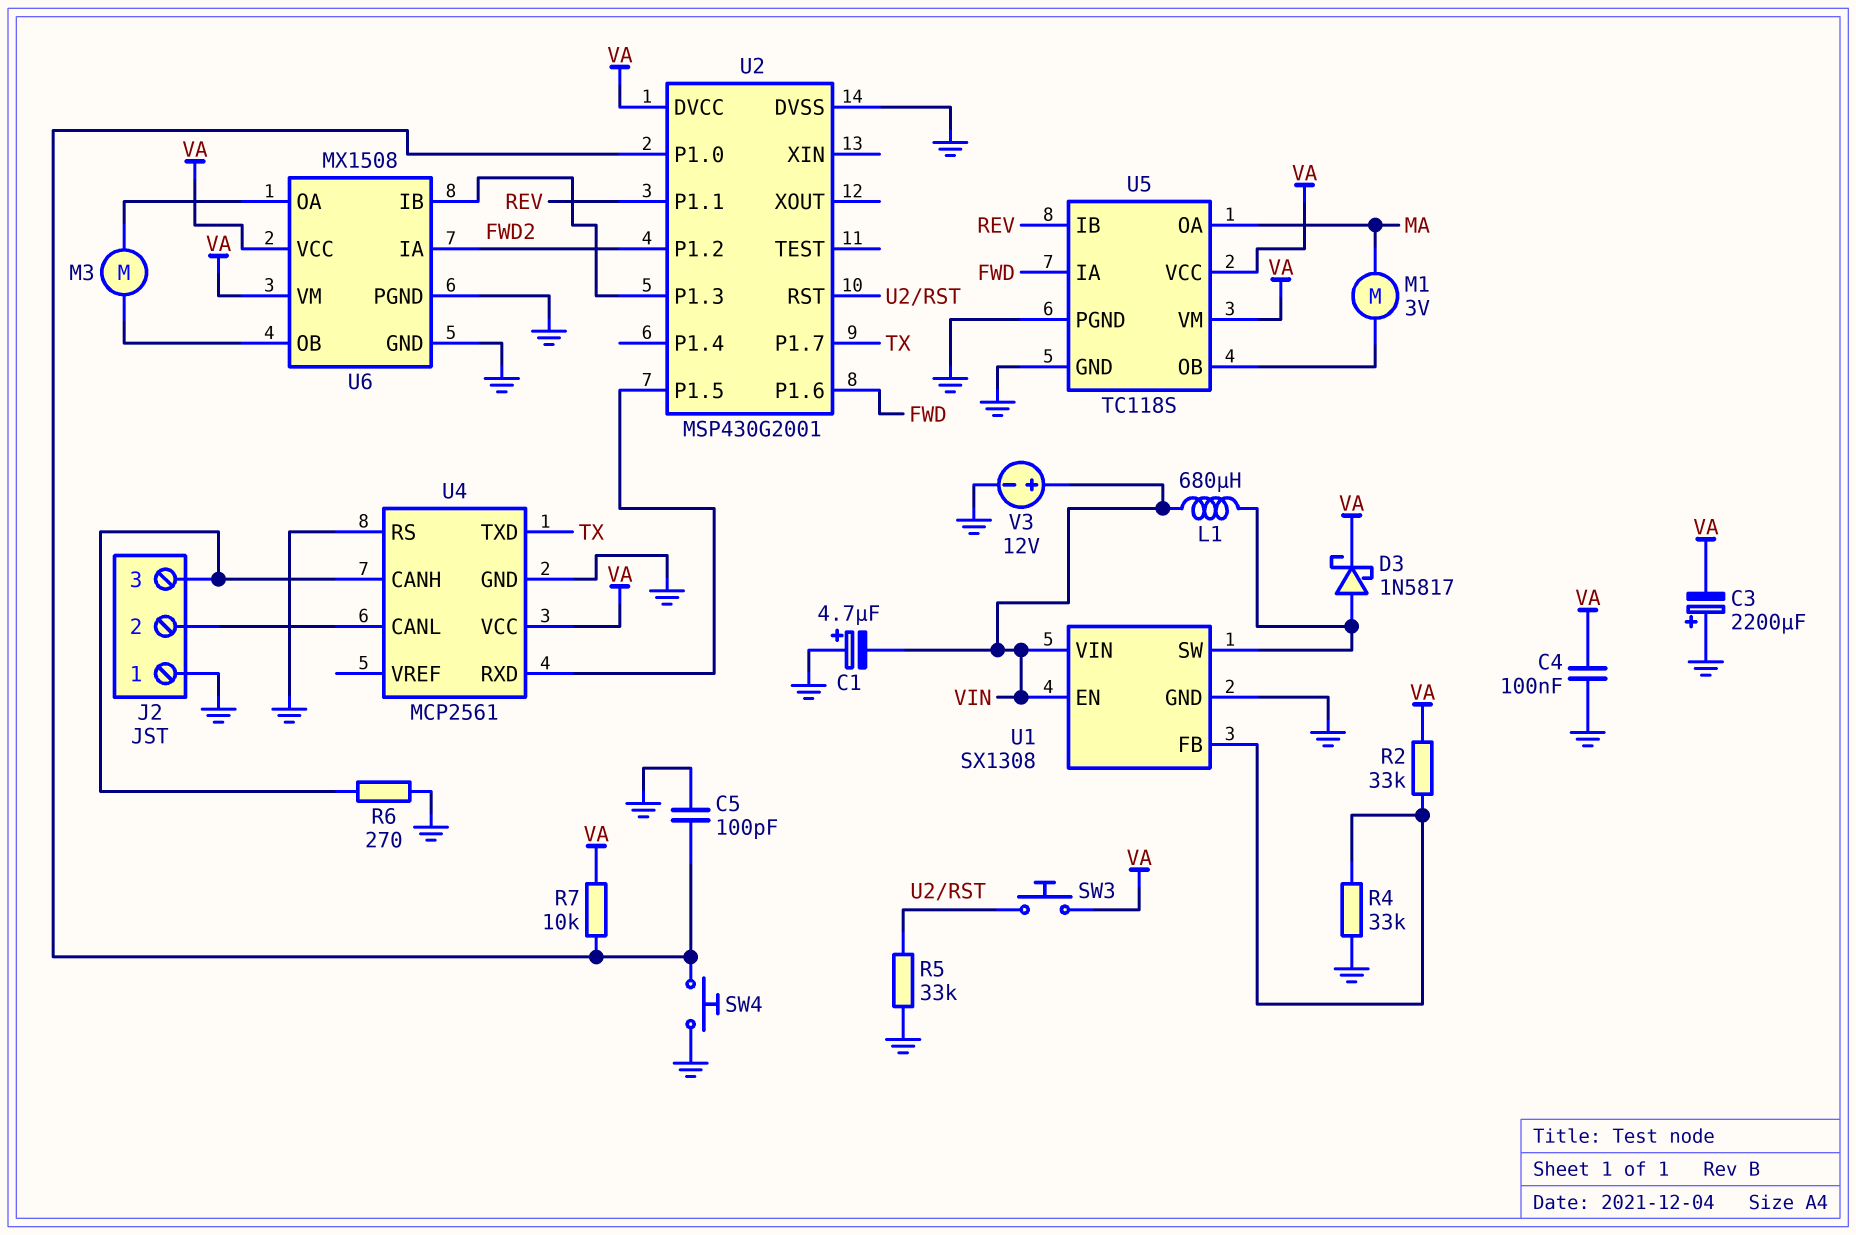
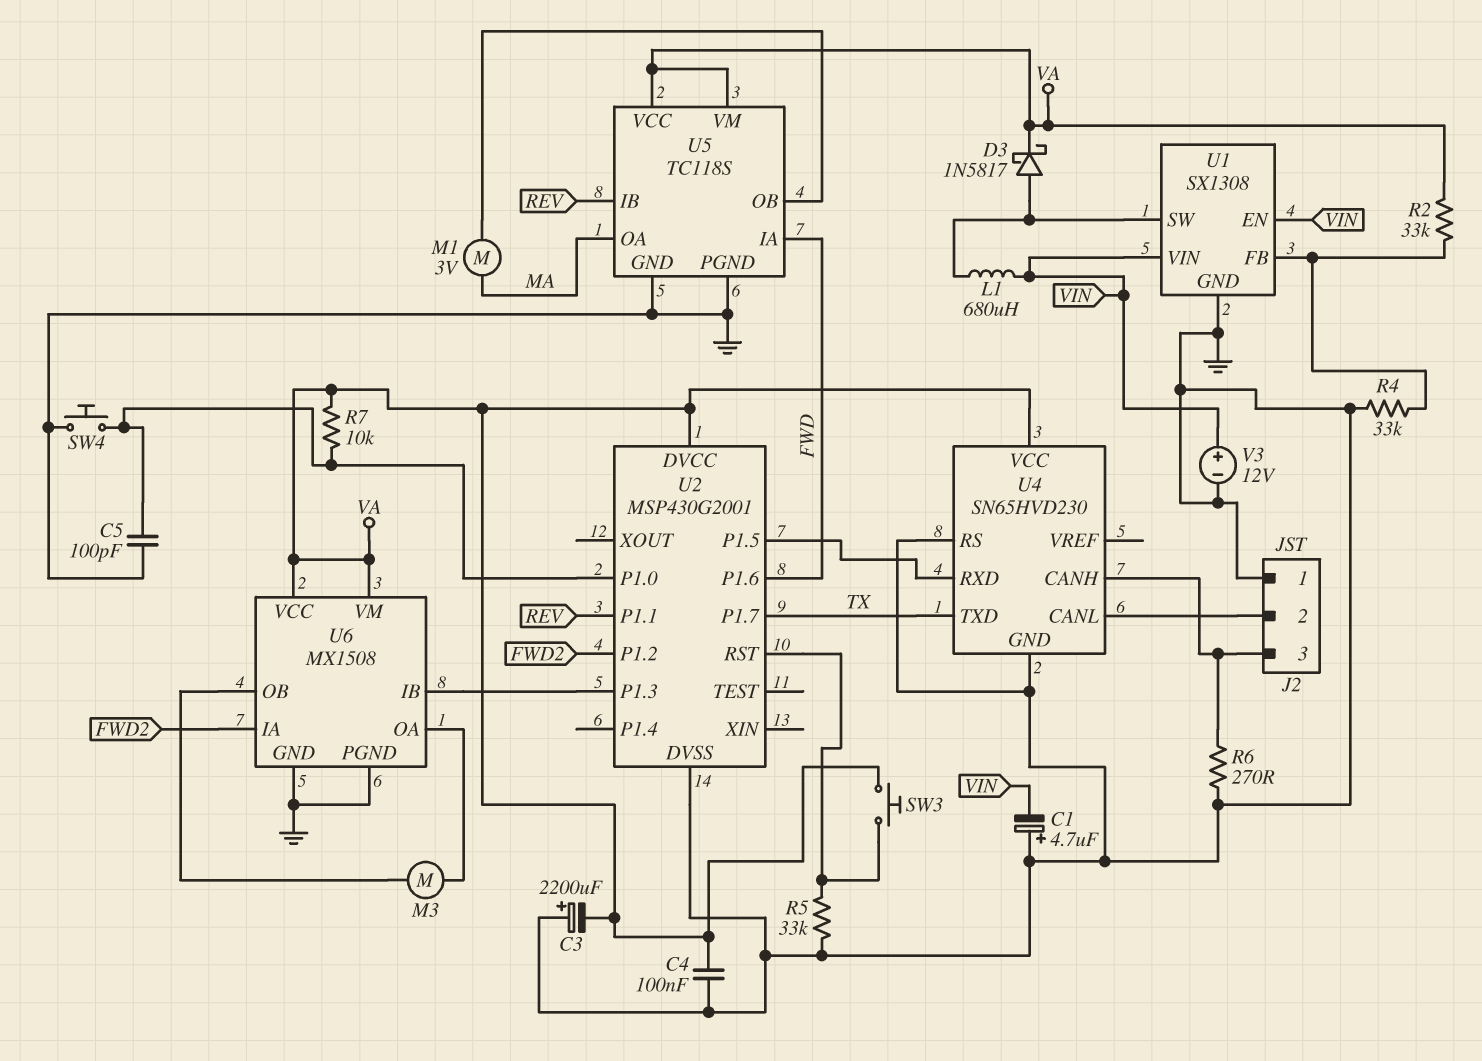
U4: MCP2561 -> SN65HVD230

